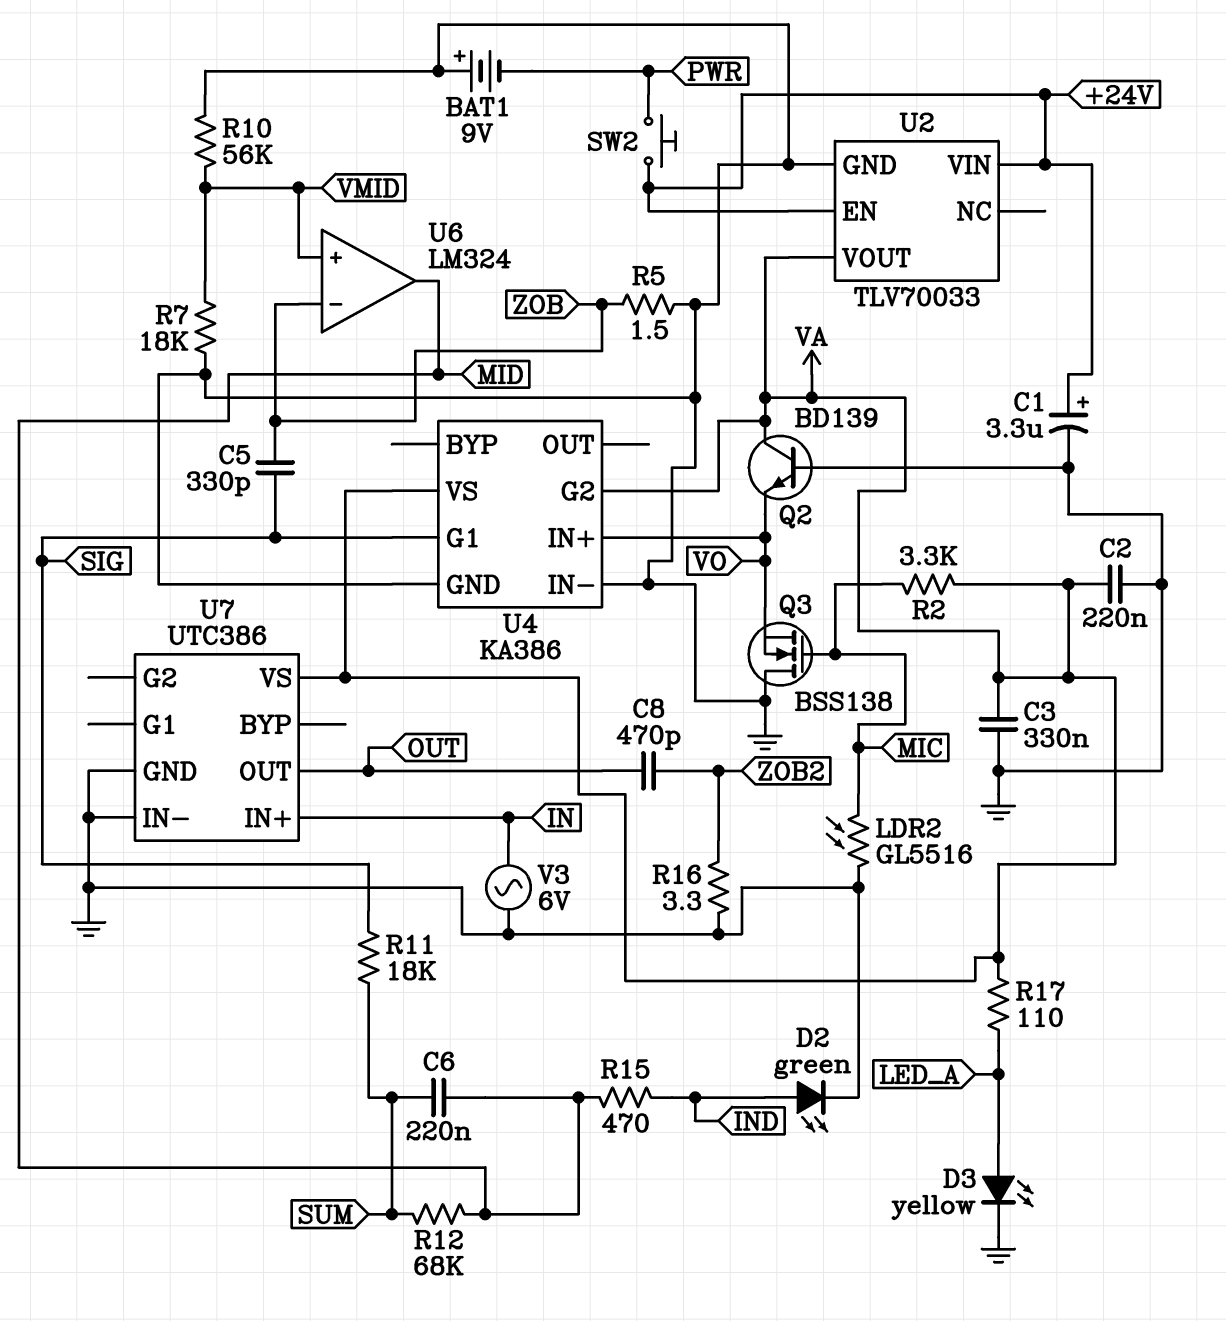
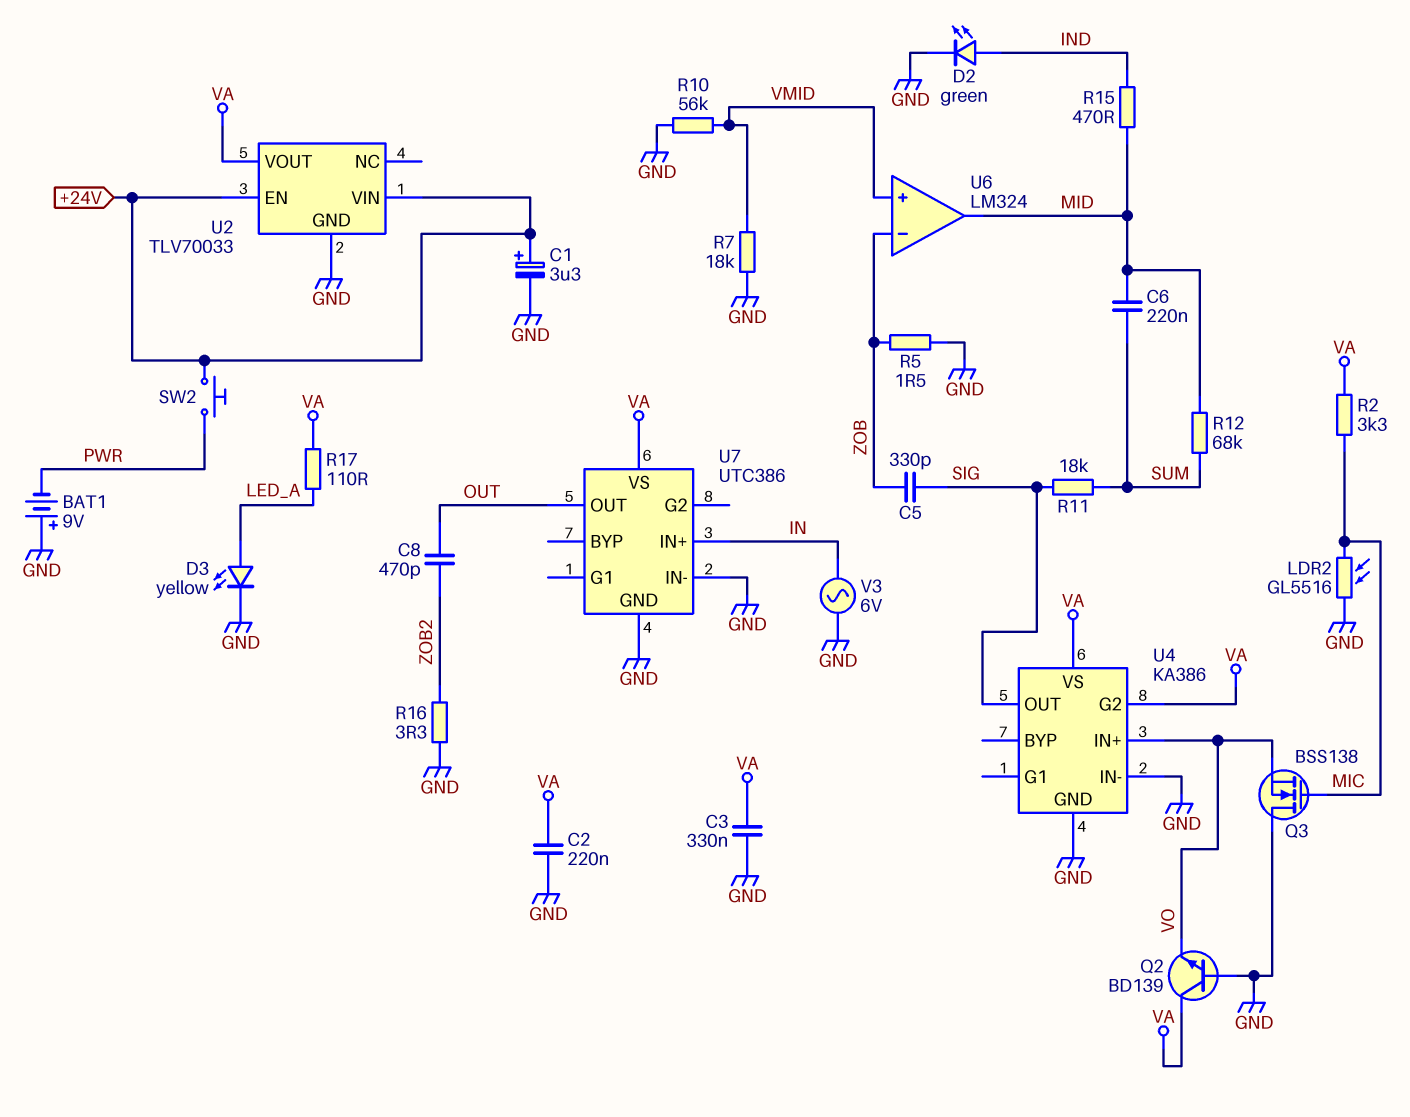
U4 pin G1: SIG -> none
U4 pin OUT: none -> SIG

